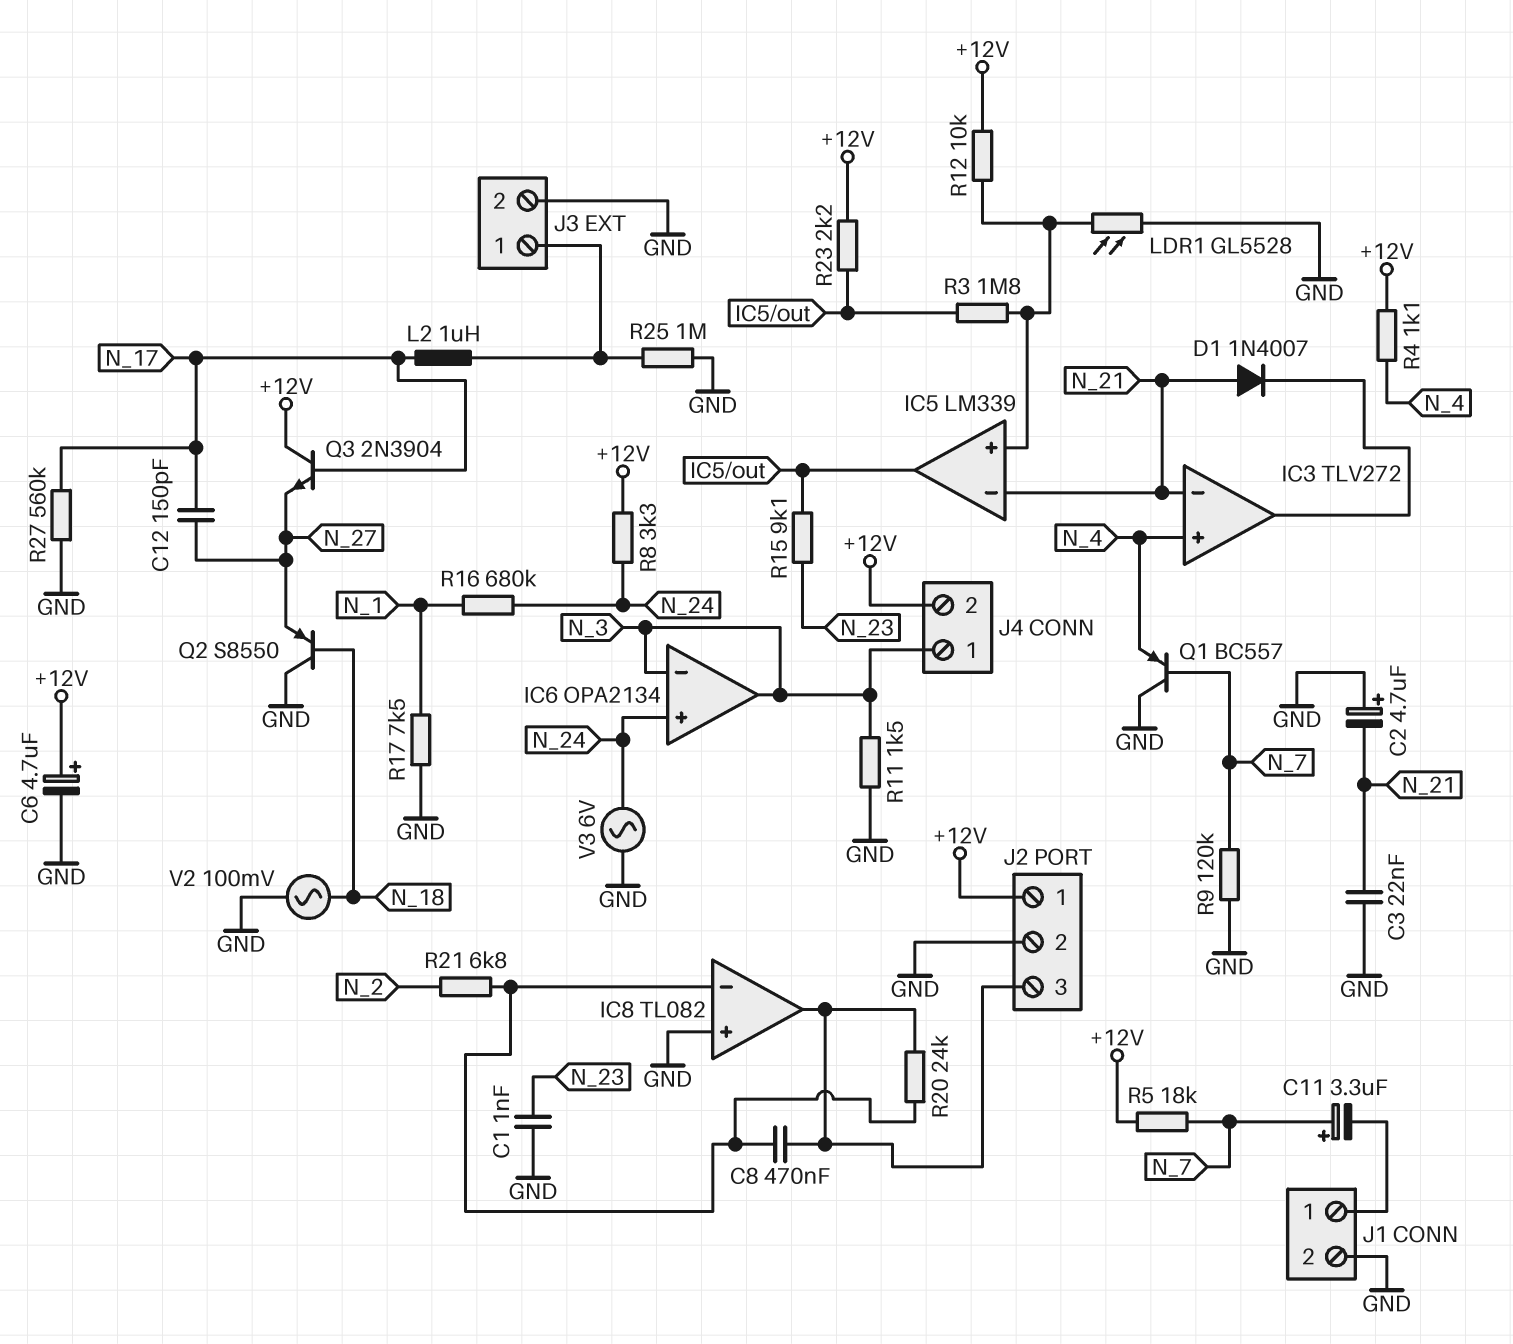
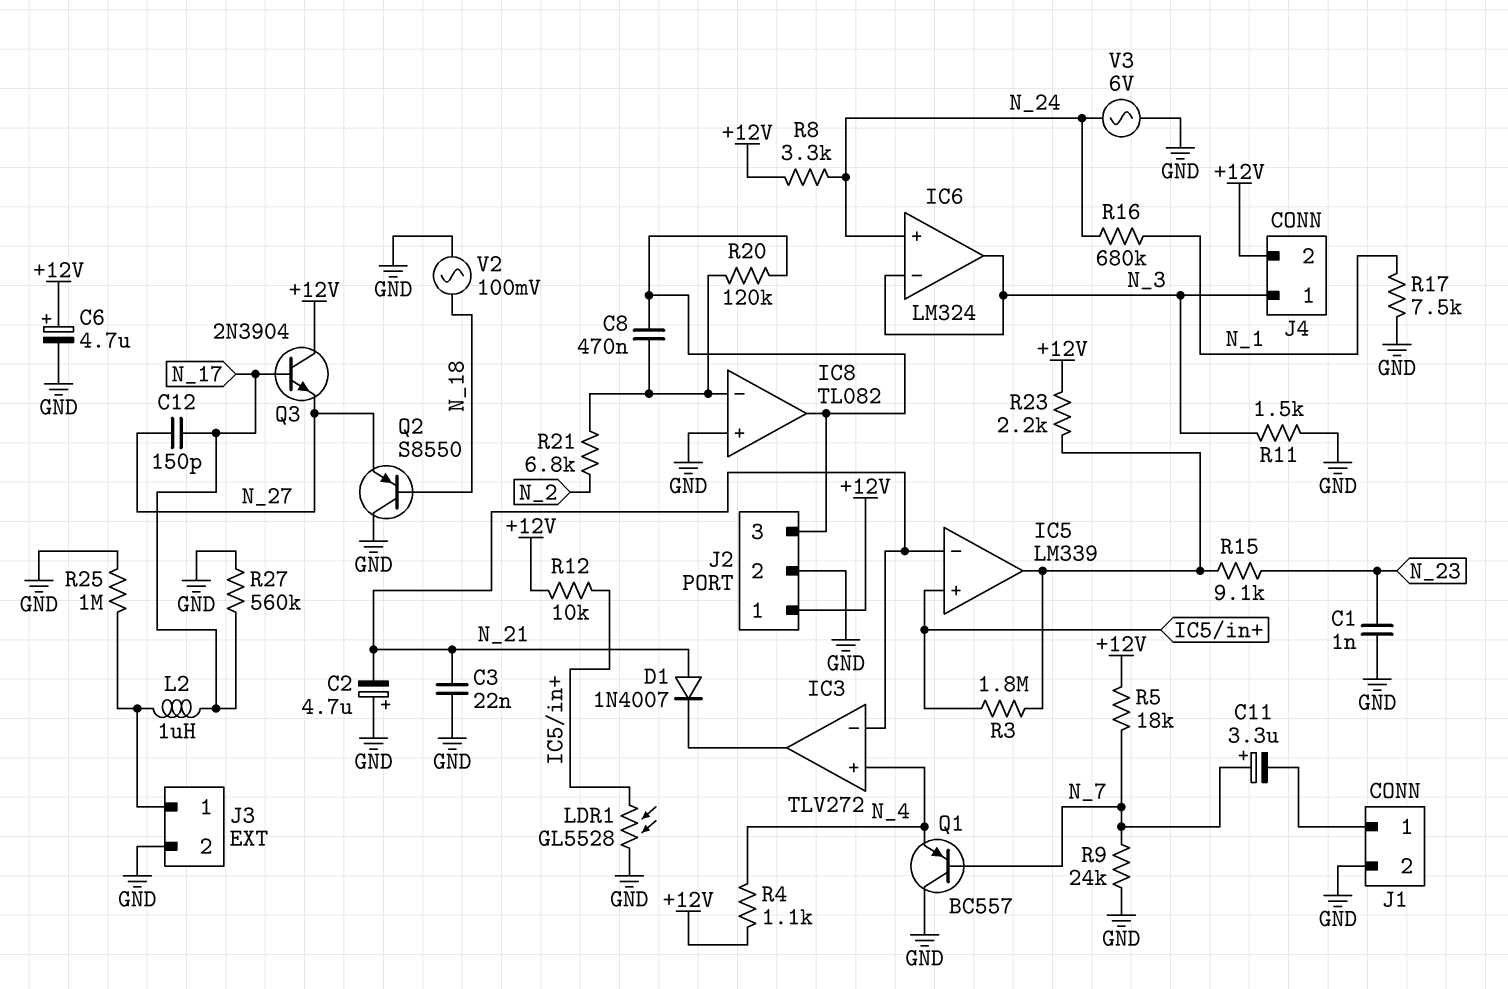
IC6: OPA2134 -> LM324
R9: 120k (GND, N_7) -> 24k (GND, N_7)
R20: 24k (IC8/in-, IC8/out) -> 120k (IC8/in-, IC8/out)

